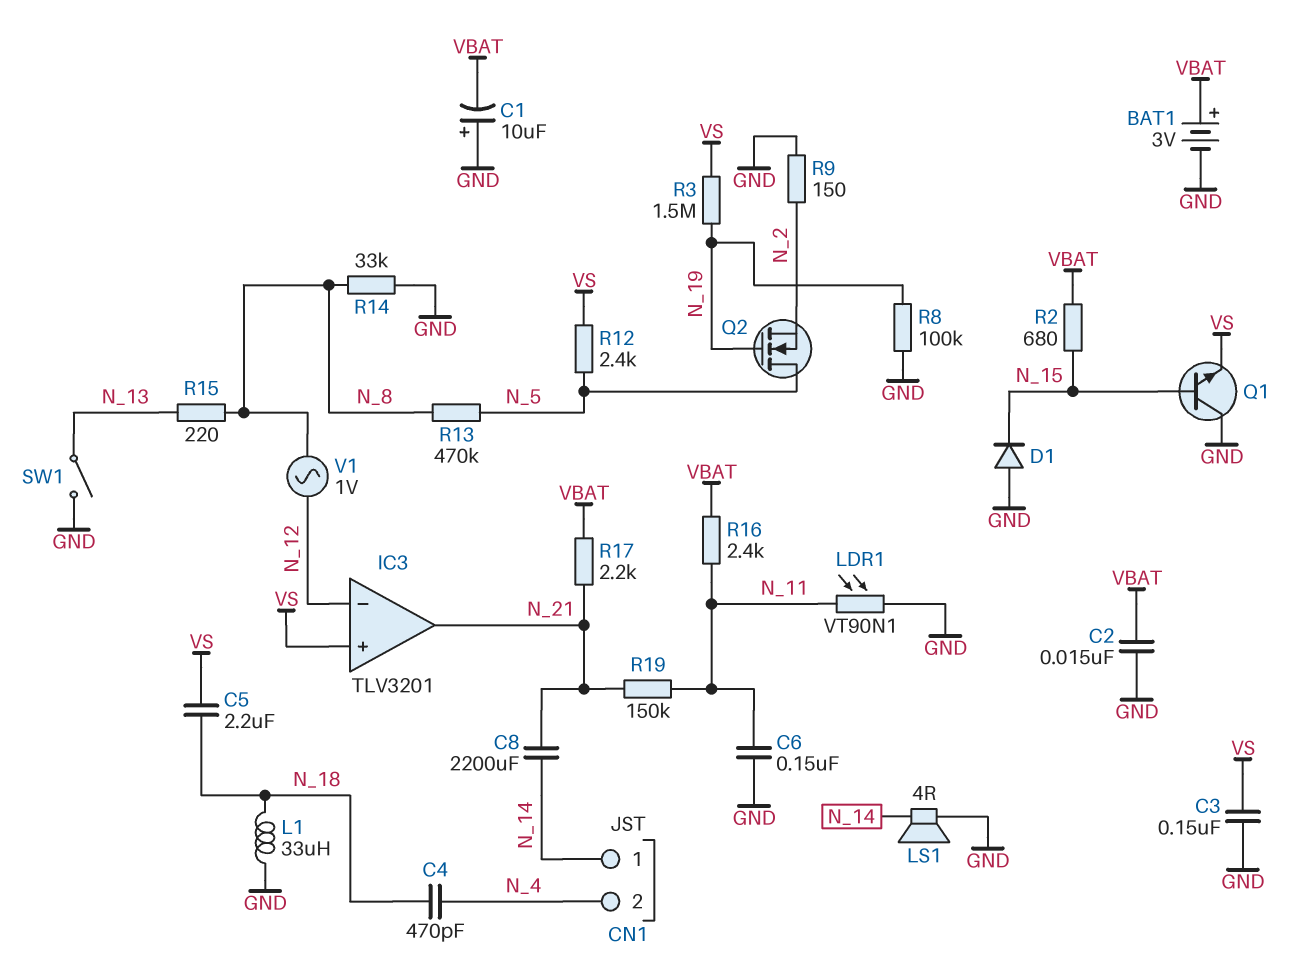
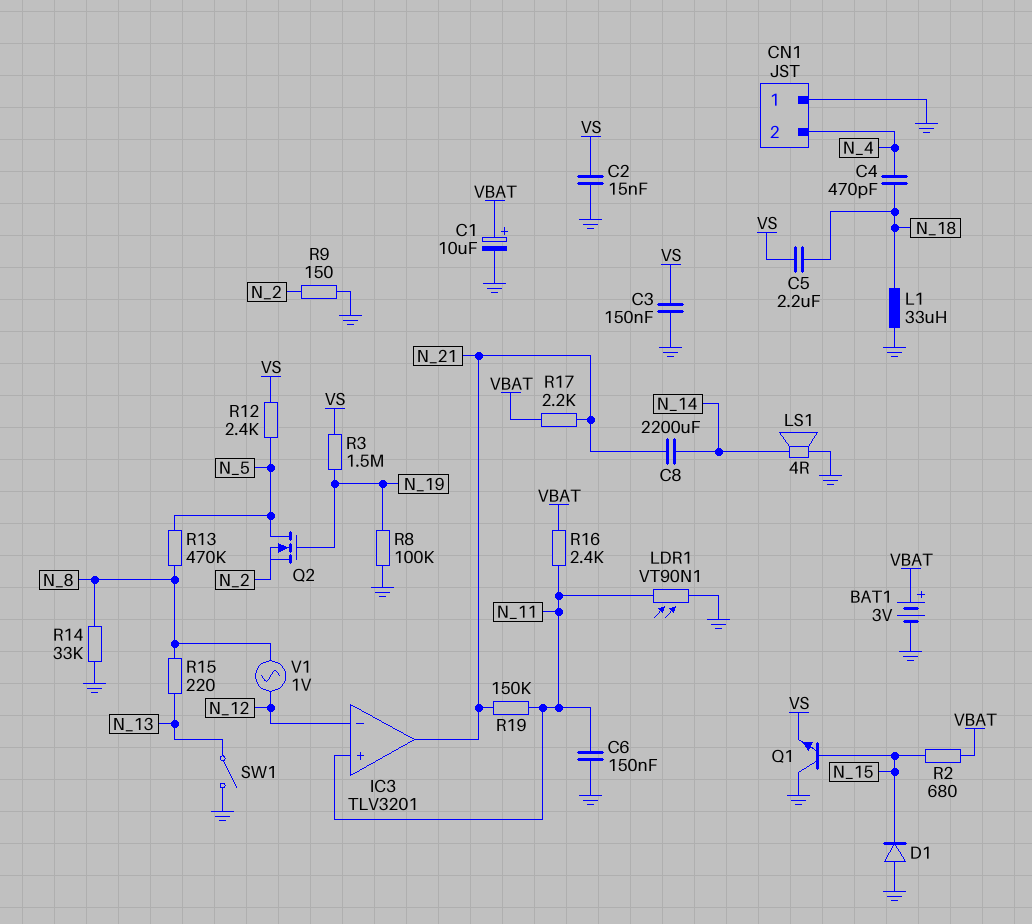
C1: 10uF (plus GND, minus VBAT) -> 10uF (plus VBAT, minus GND)
C2: 15nF (GND, VBAT) -> 15nF (GND, VS)
CN1 pin 1: N_14 -> GND
IC3 pin in+: VS -> N_11

